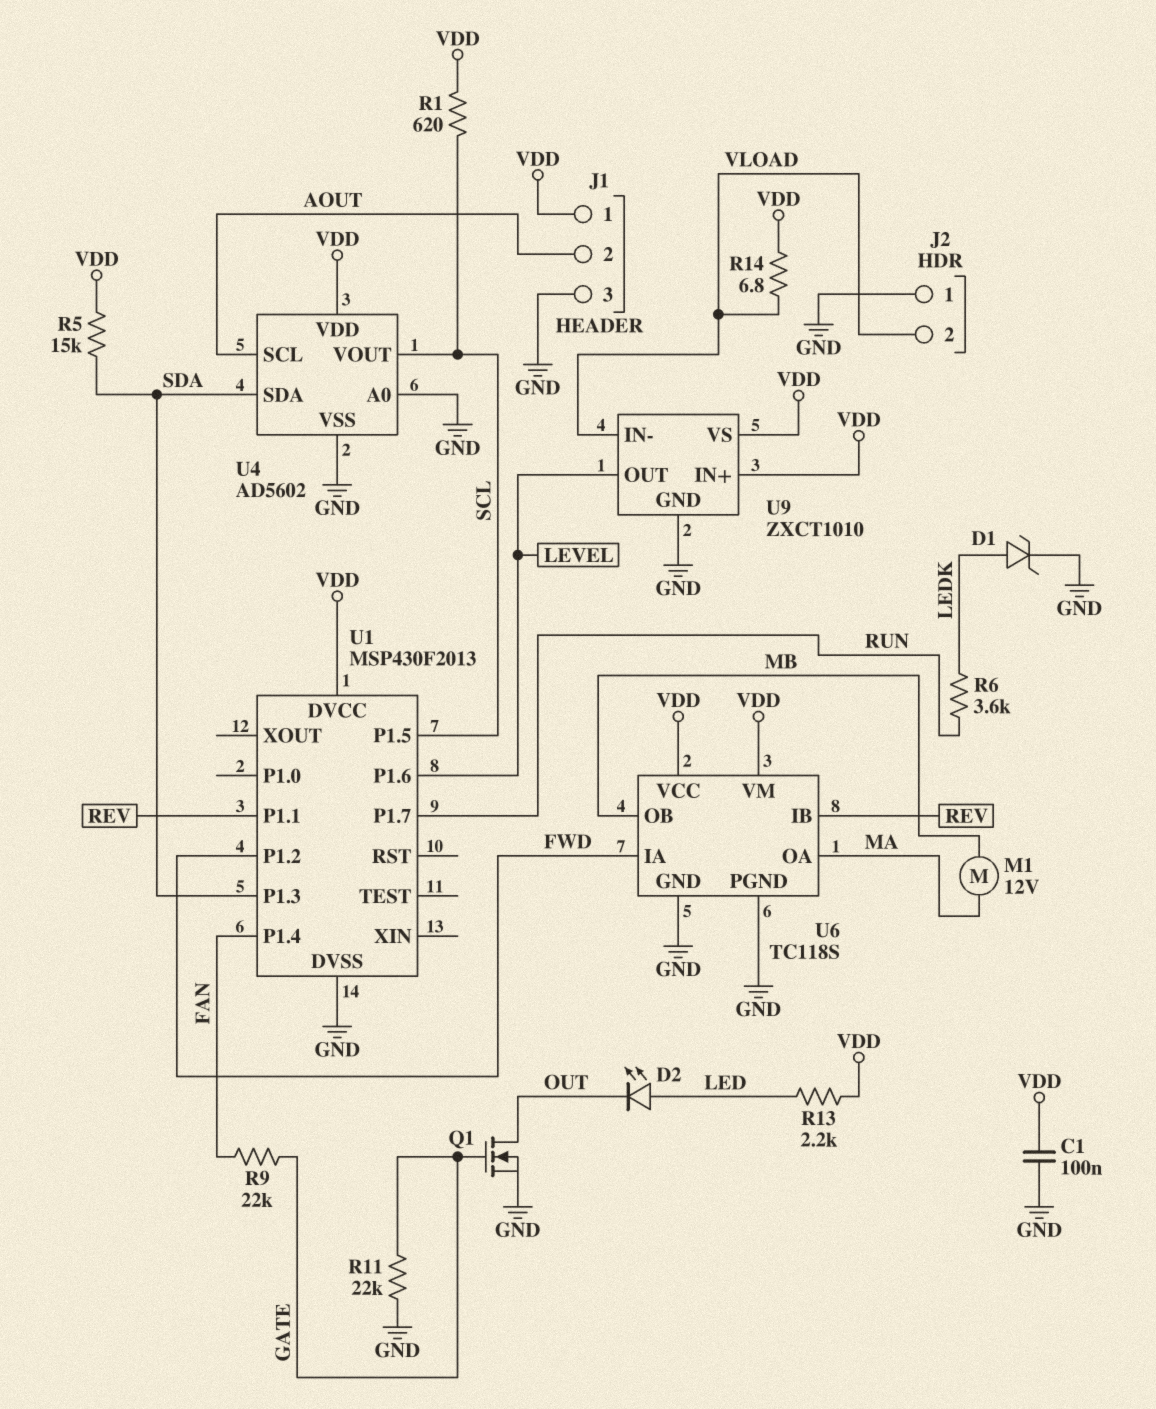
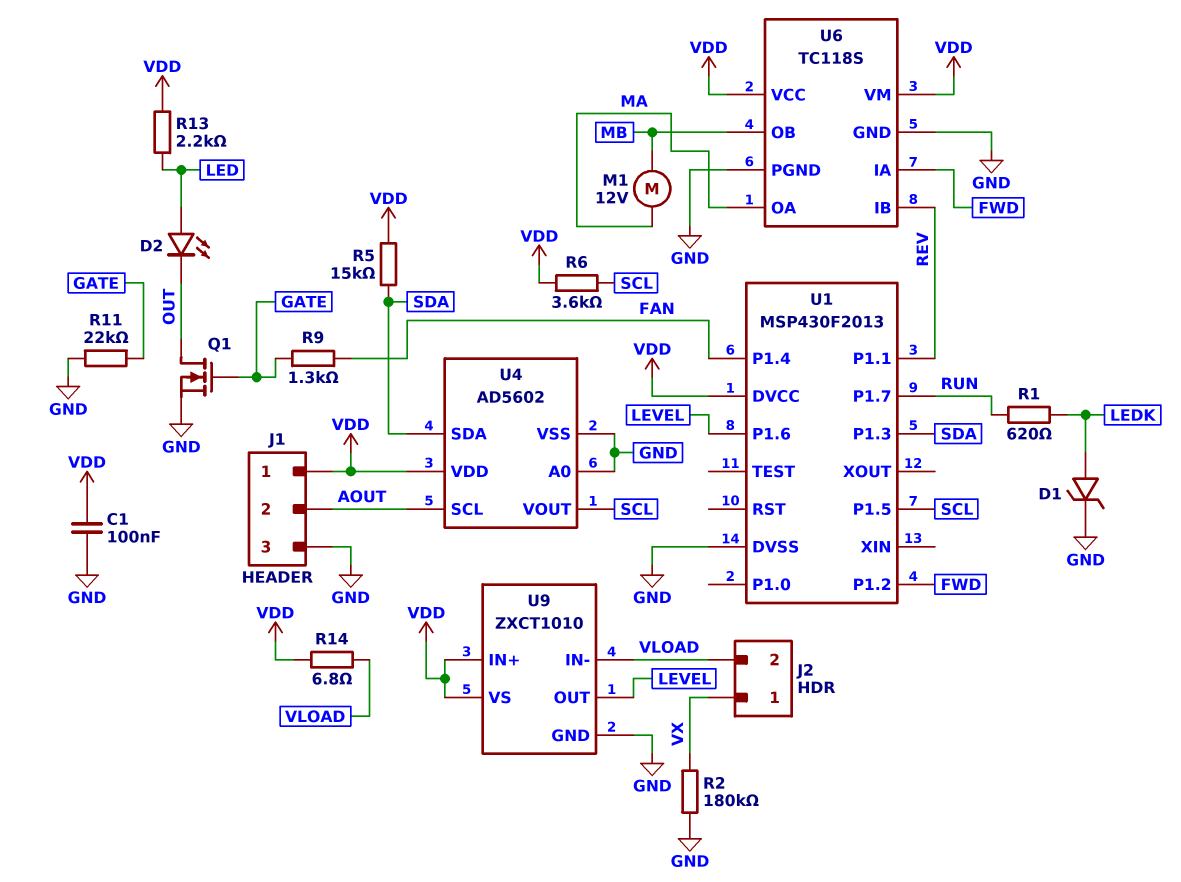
J2 pin 1: GND -> VX
R1: 620 (SCL, VDD) -> 620 (LEDK, RUN)
R2: none -> 180k (GND, VX)
R6: 3.6k (LEDK, RUN) -> 3.6k (SCL, VDD)
R9: 22k (FAN, GATE) -> 1.3k (FAN, GATE)

